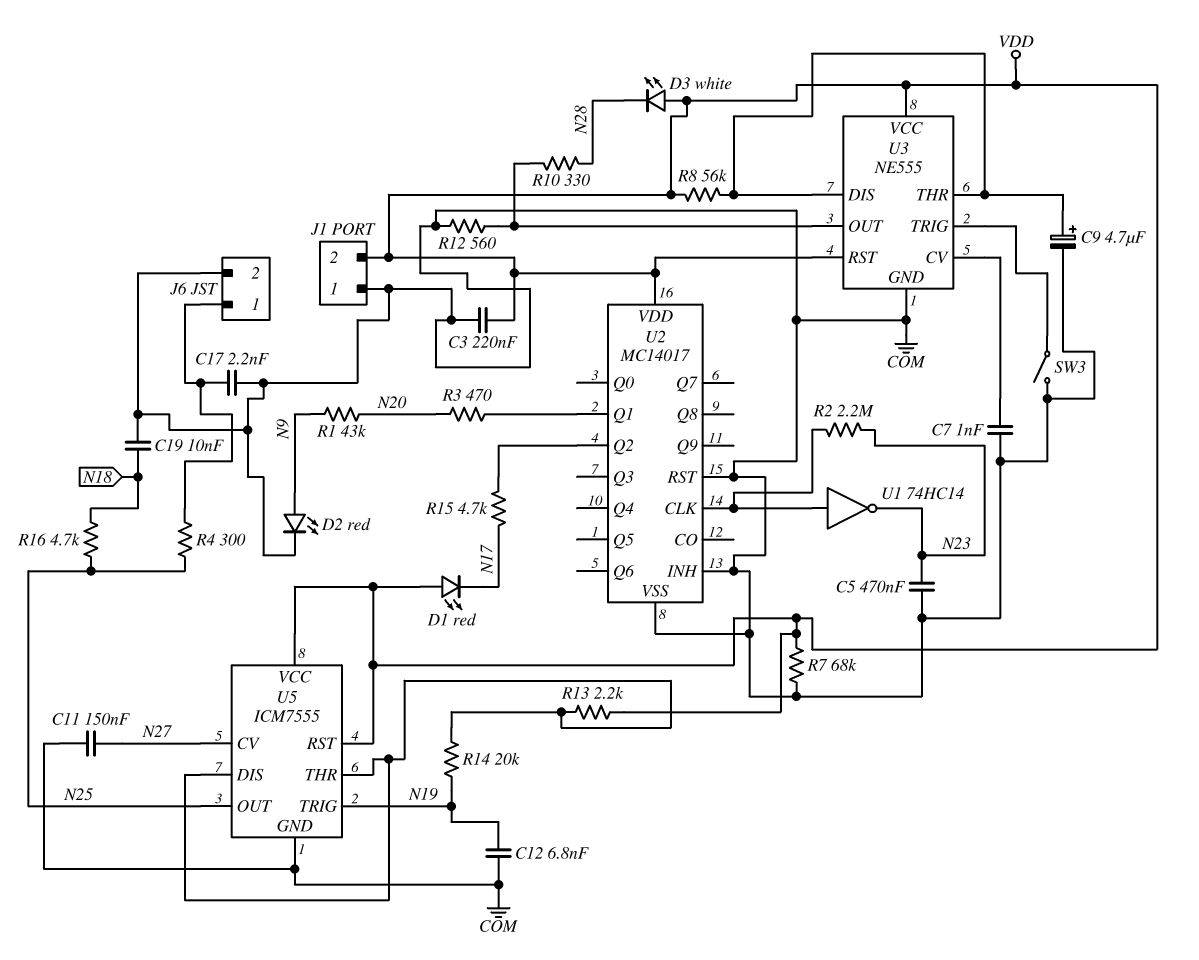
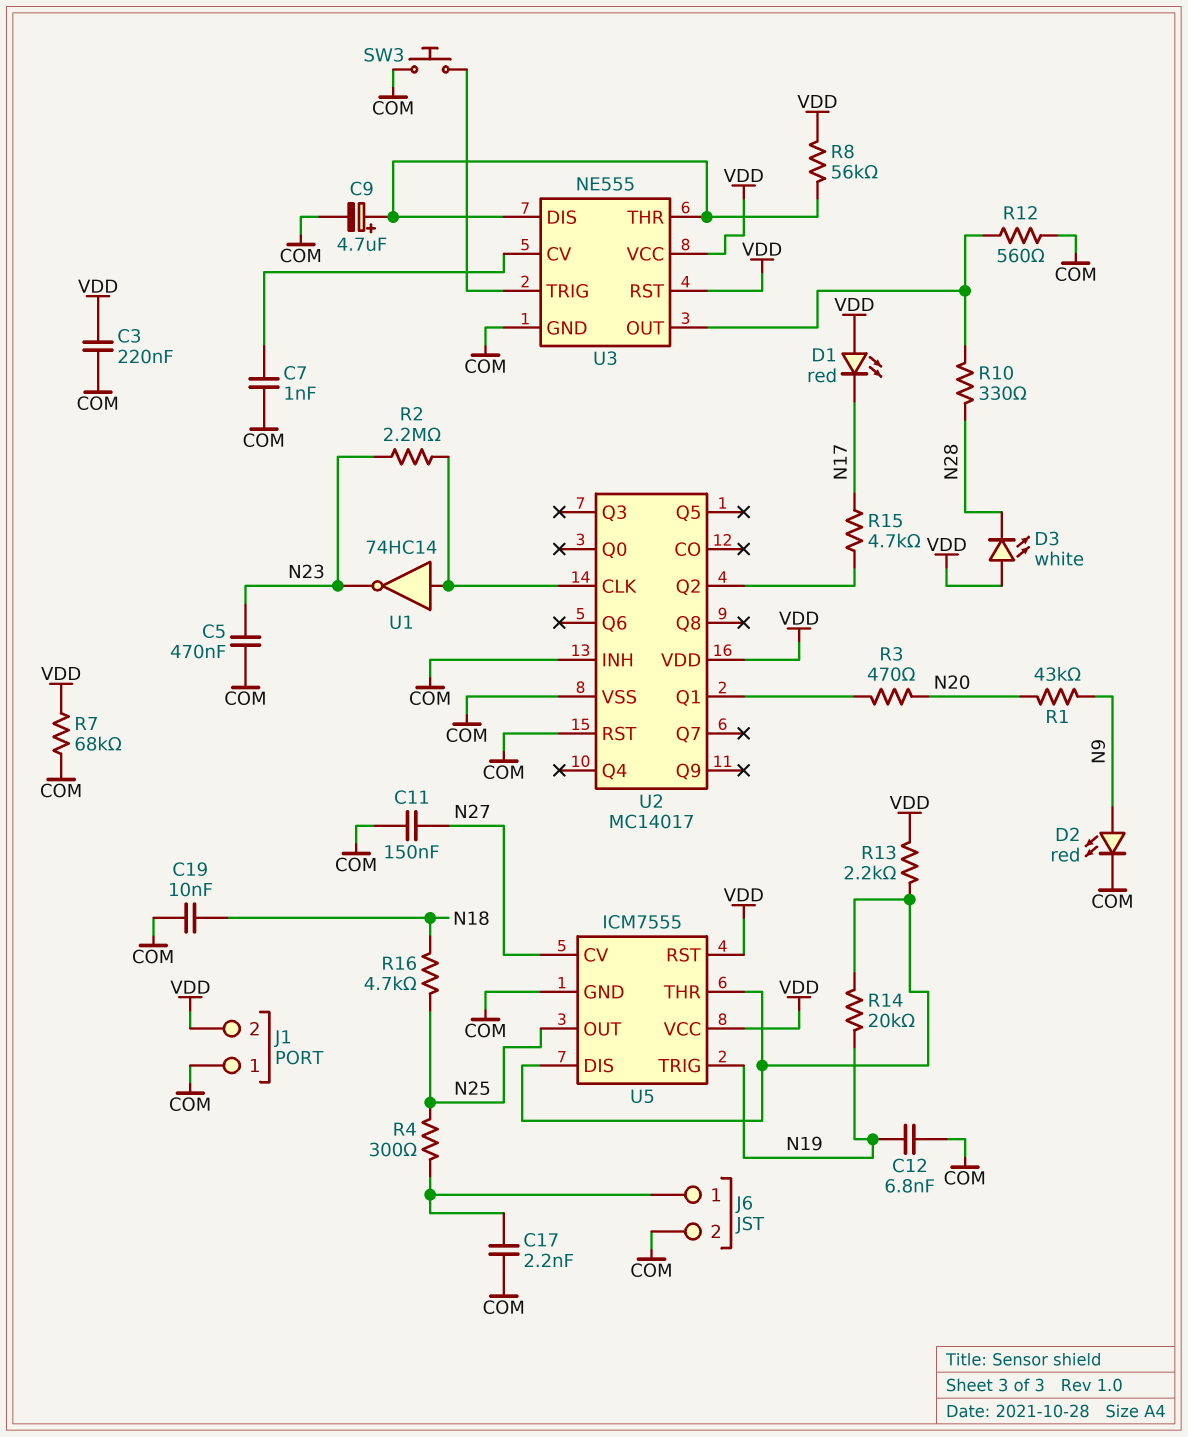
SW3: switch (COM, U3/TRIG) -> button (COM, U3/TRIG)

